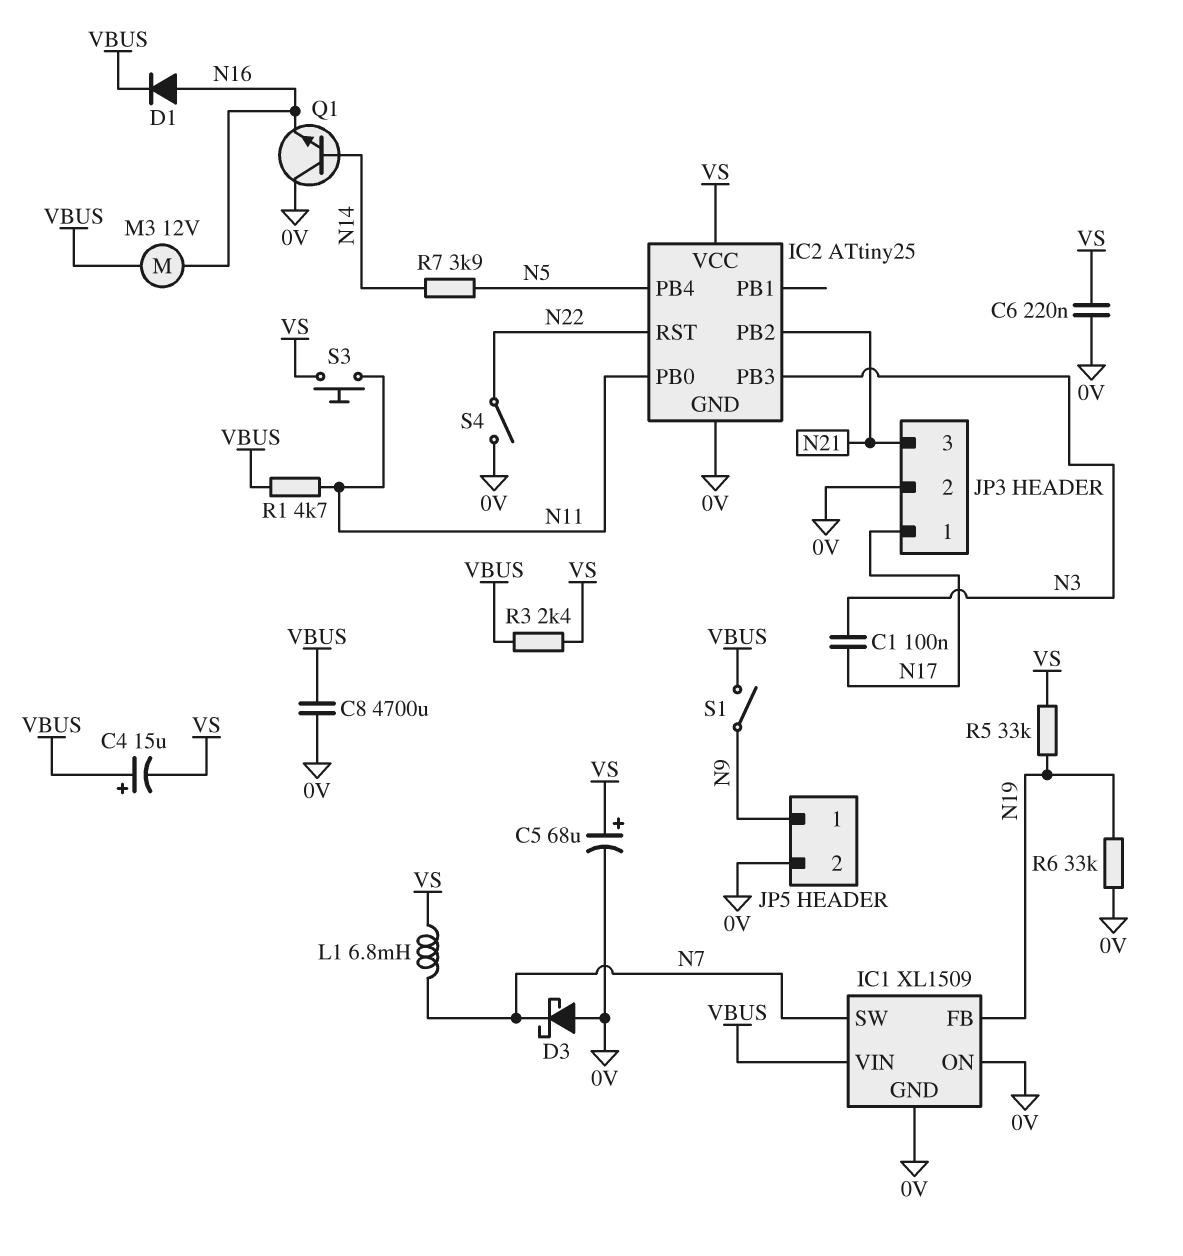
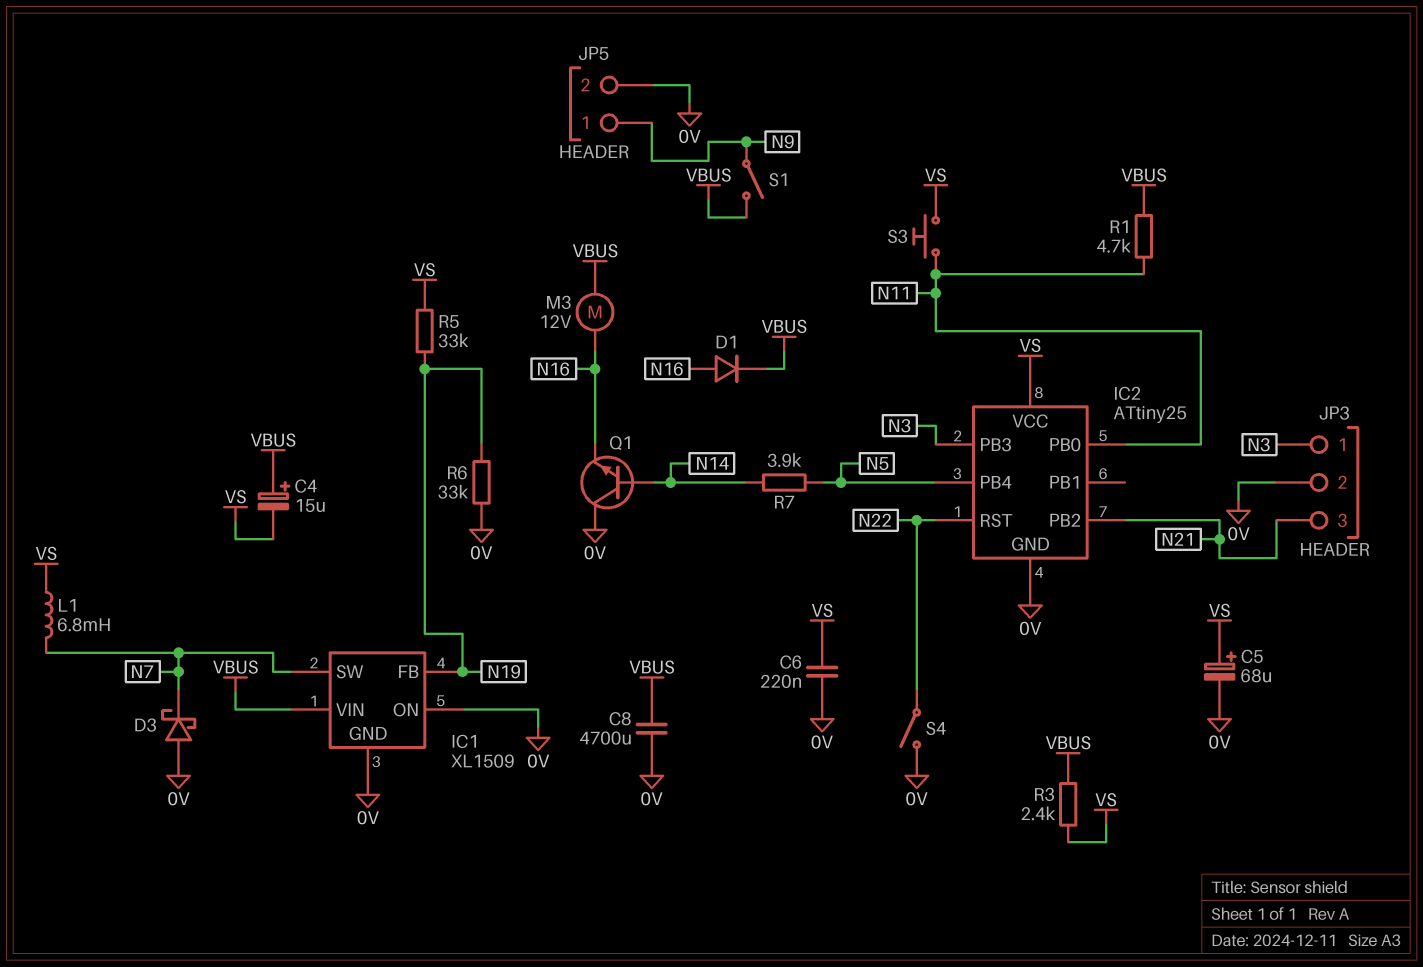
C1: 100nF (N3, N17) -> none
JP3 pin 1: N17 -> N3

